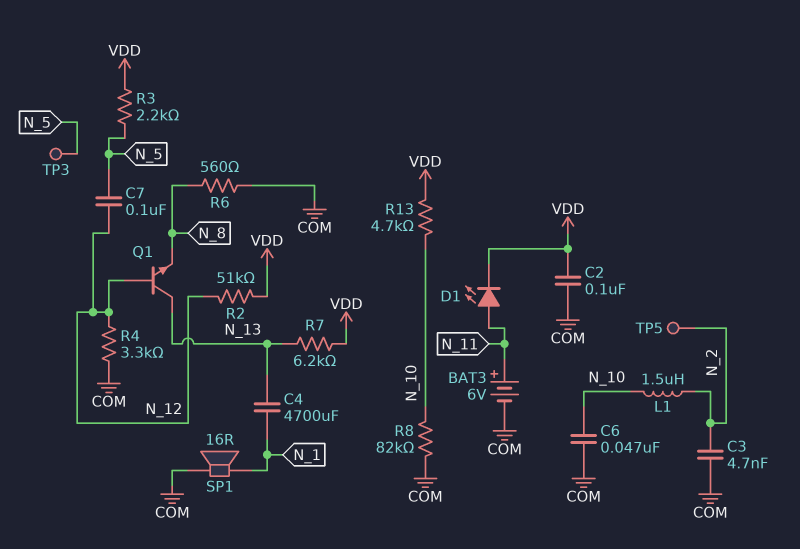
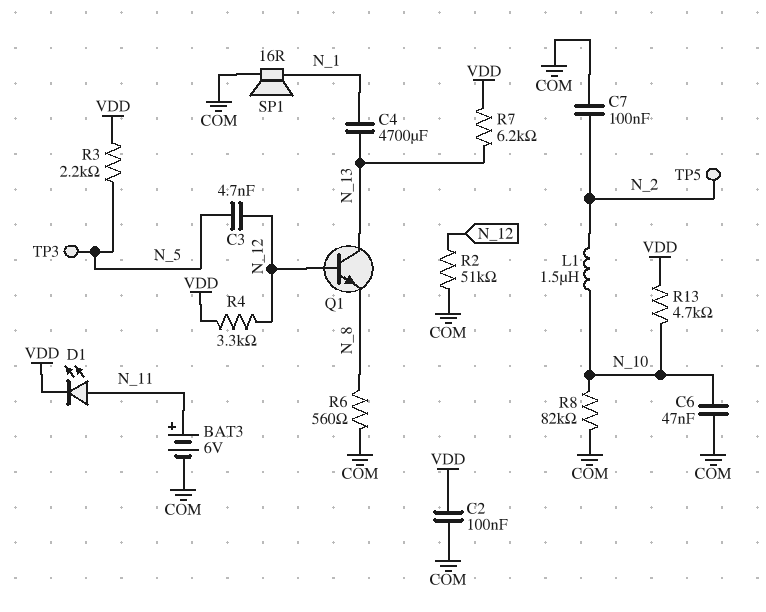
C3: 4.7nF (COM, N_2) -> 4.7nF (N_5, N_12)
C7: 100nF (N_5, N_12) -> 100nF (COM, N_2)
R2: 51k (N_12, VDD) -> 51k (COM, N_12)
R4: 3.3k (COM, N_12) -> 3.3k (N_12, VDD)

